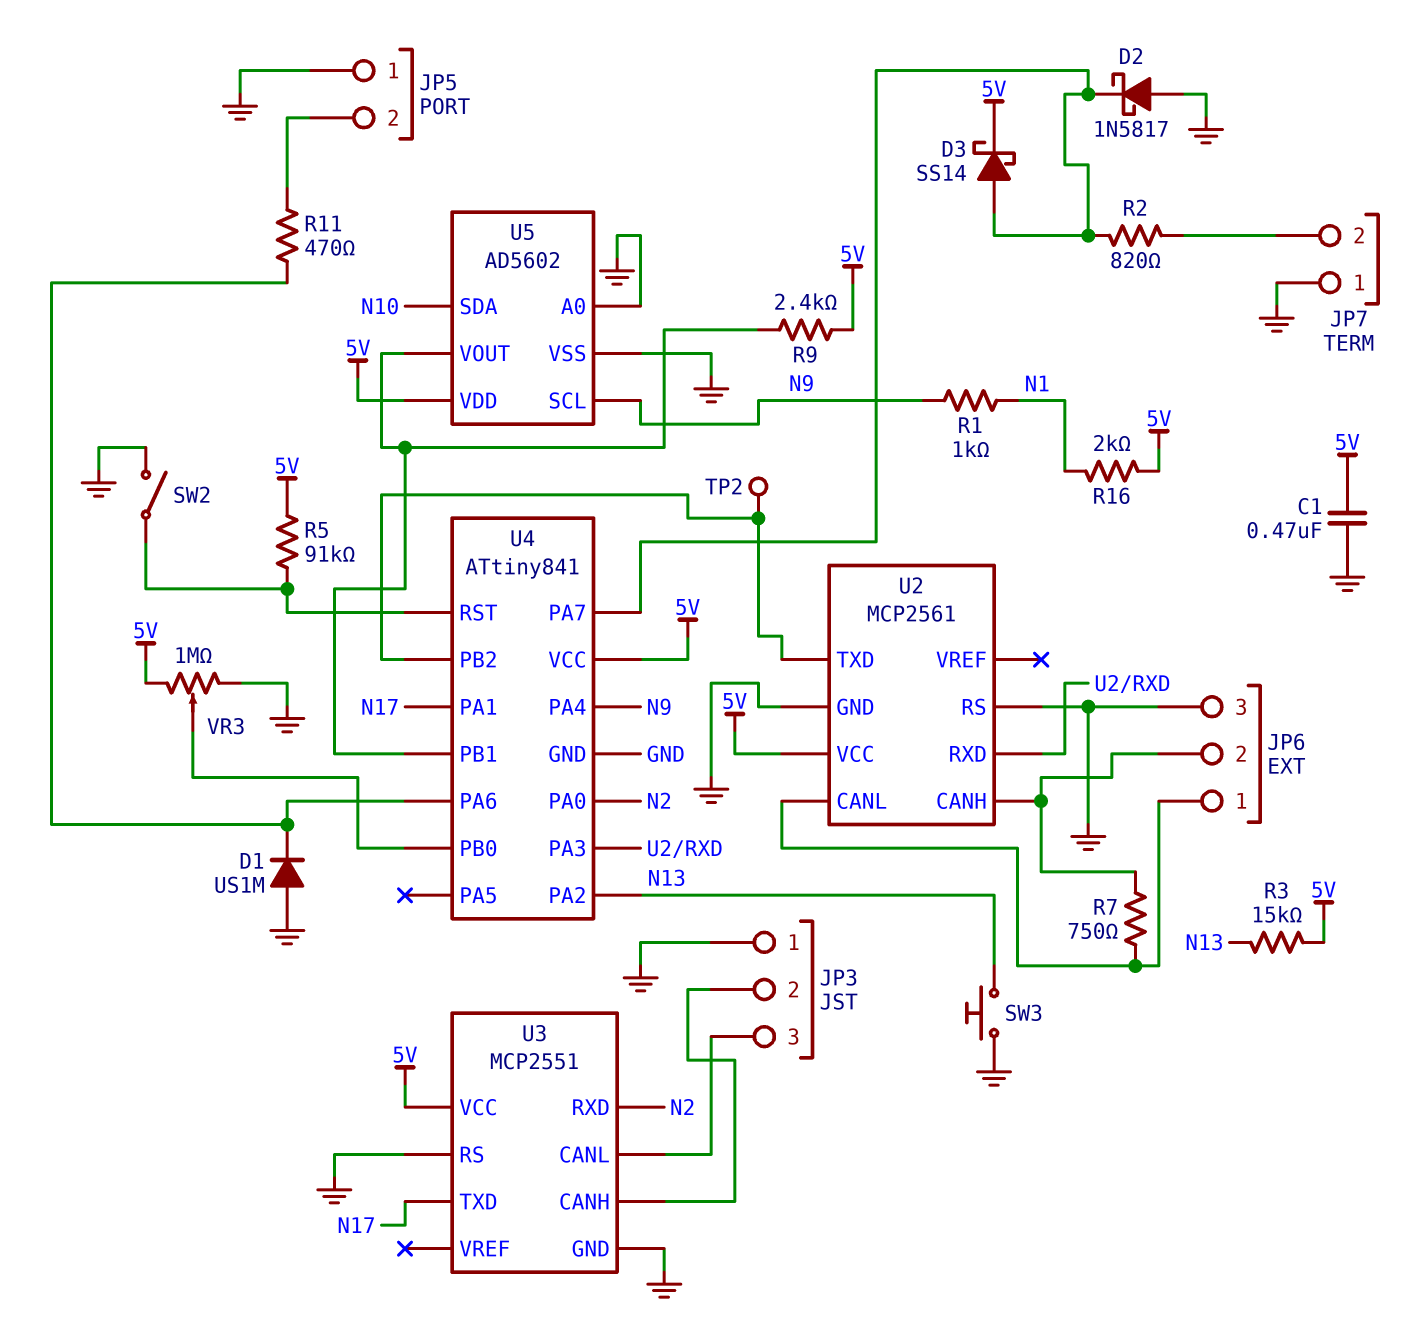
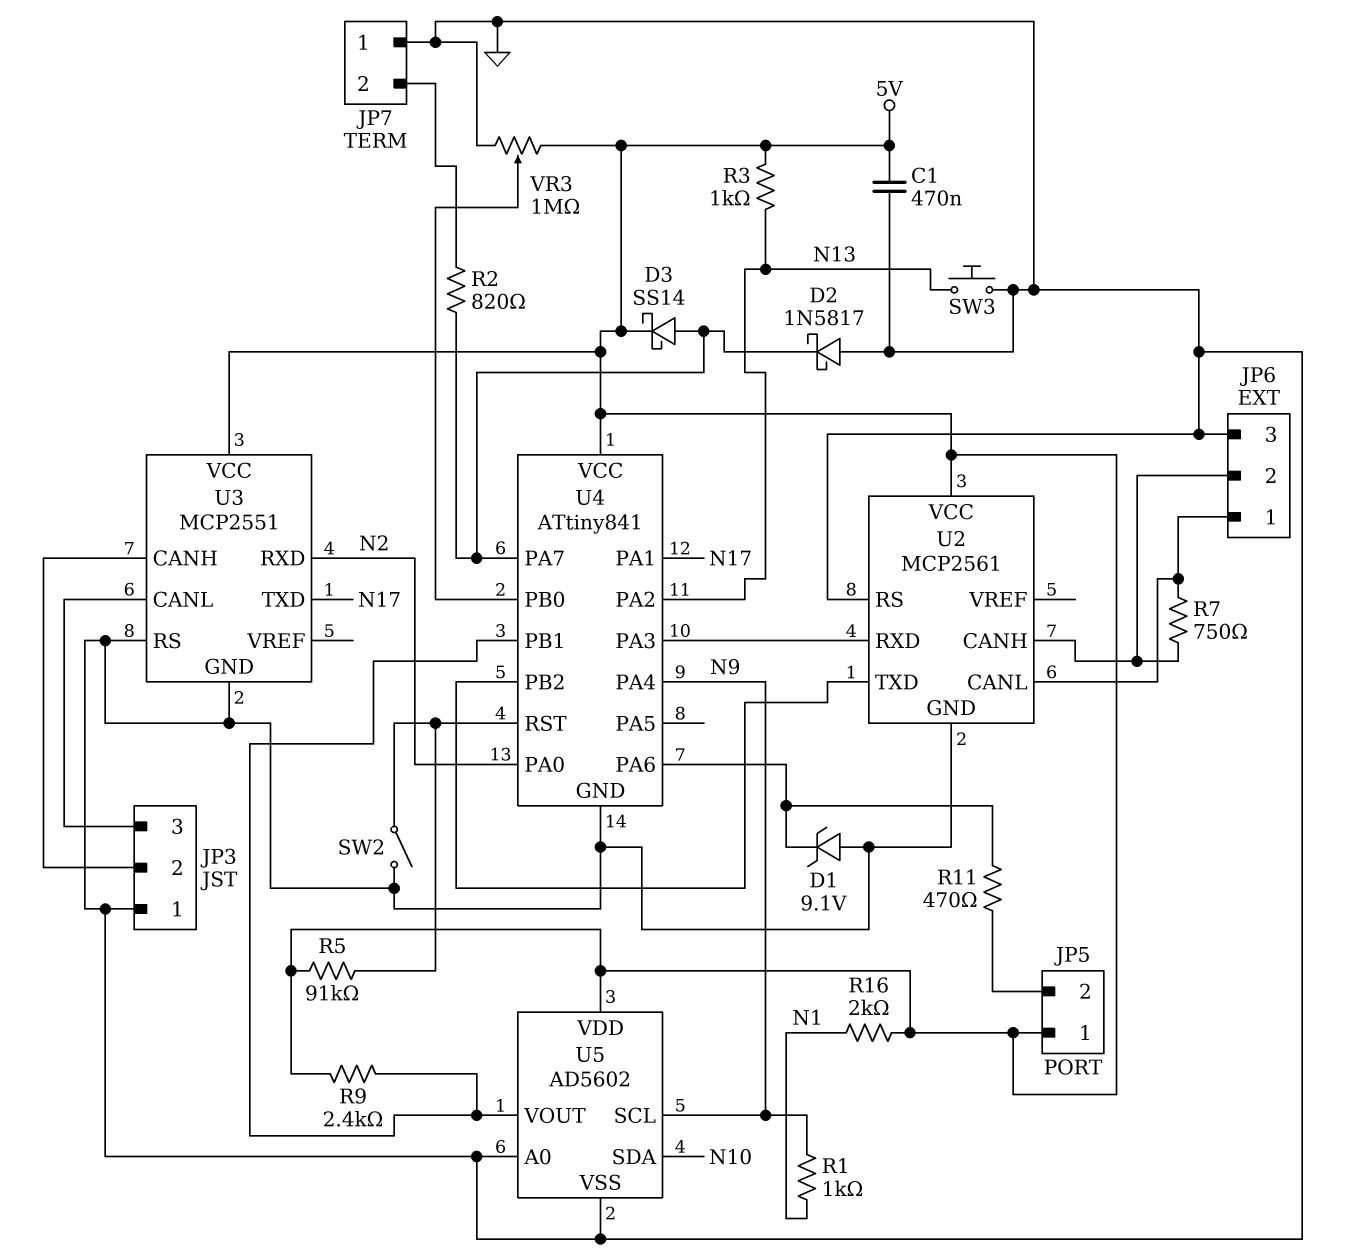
D1: diode US1M (A GND, K U4/PA6) -> zener 9.1V (A GND, K U4/PA6)
JP5 pin 1: GND -> 5V
R3: 15k (5V, N13) -> 1k (5V, N13)
TP2: test point (U2/TXD) -> none

